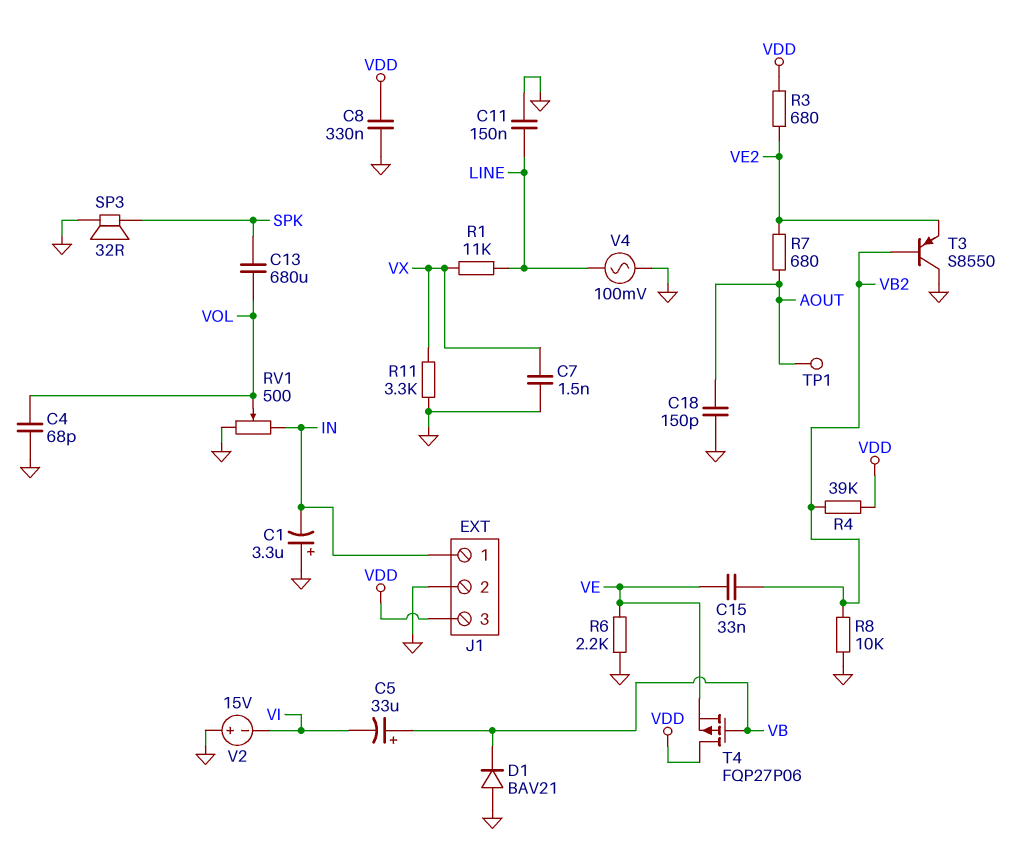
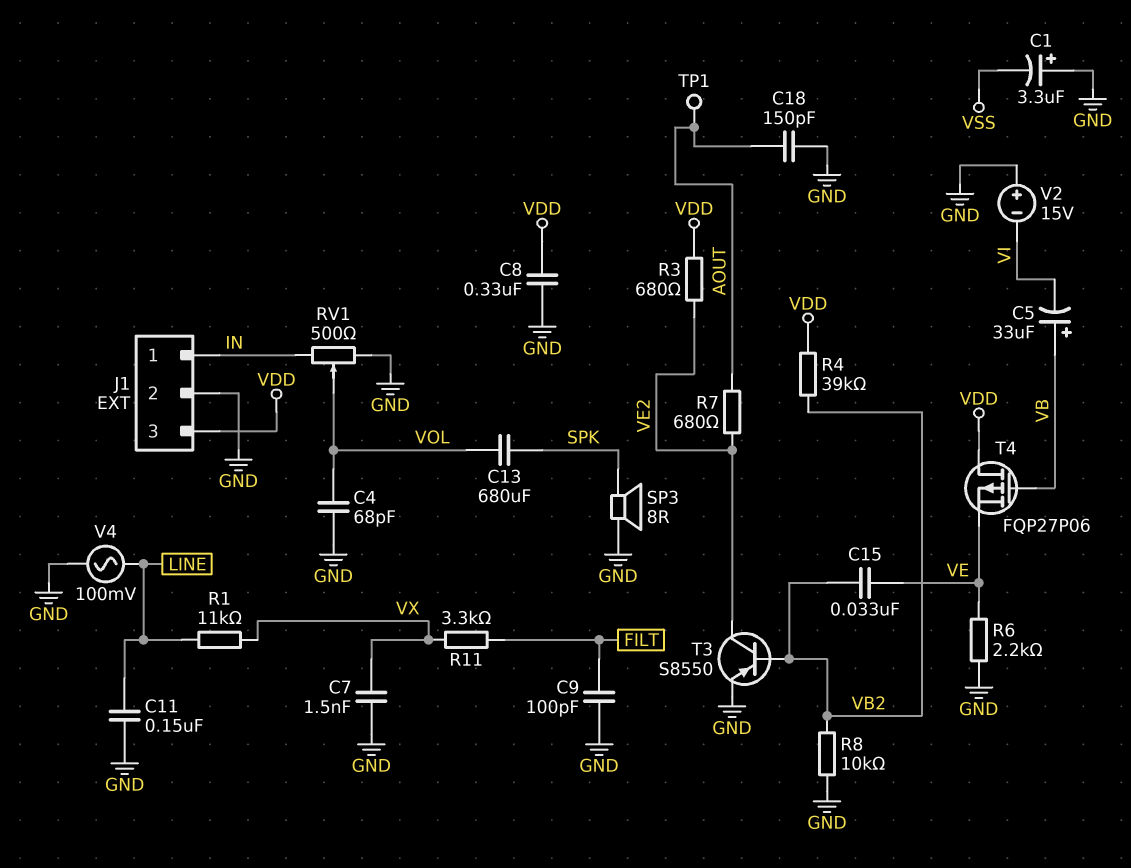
C1: 3.3uF (plus GND, minus IN) -> 3.3uF (plus GND, minus VSS)
C9: none -> 100pF (FILT, GND)
D1: diode BAV21 (A GND, K VB) -> none
R11: 3.3k (GND, VX) -> 3.3k (FILT, VX)
SP3: speaker 32R (GND, SPK) -> speaker 8R (GND, SPK)
T3: PNP S8550 (B VB2, C GND, E VE2) -> PNP S8550 (B VB2, C VE2, E GND)

